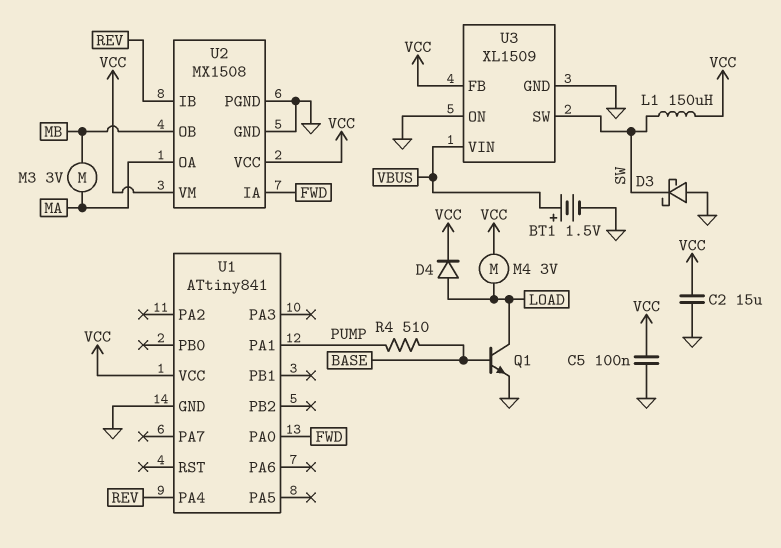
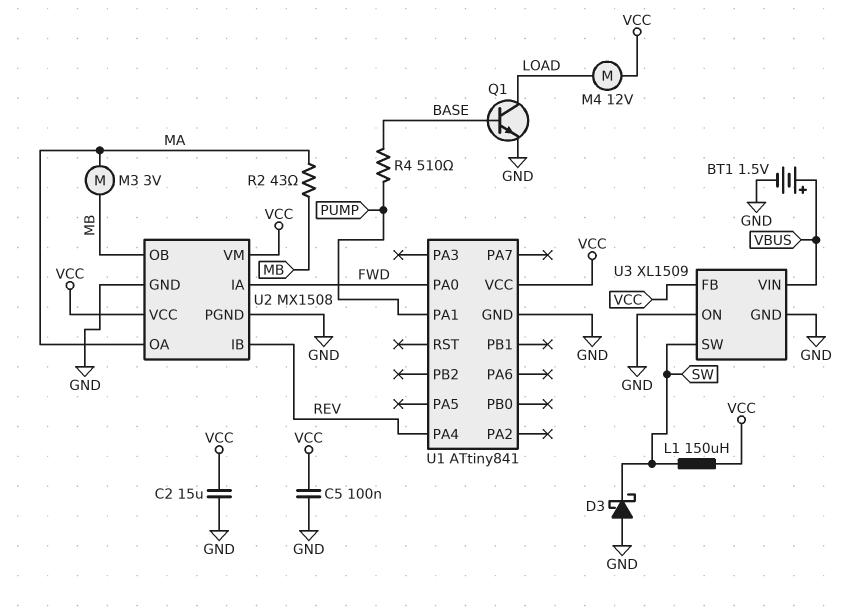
D4: diode (A LOAD, K VCC) -> none
M4: motor 3V (LOAD, VCC) -> motor 12V (LOAD, VCC)
R2: none -> 43 (MA, MB)

